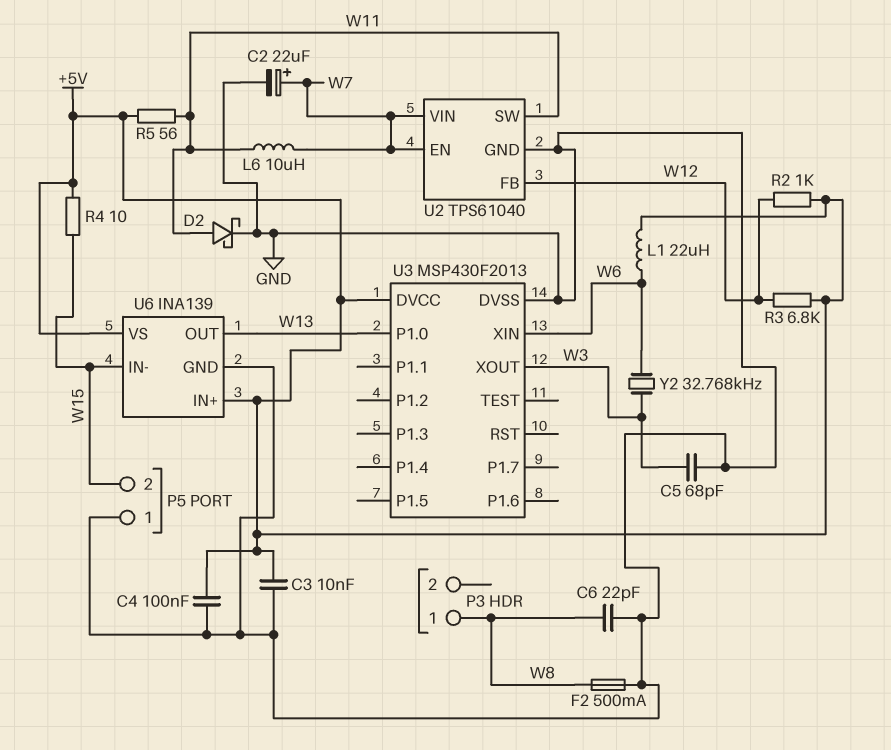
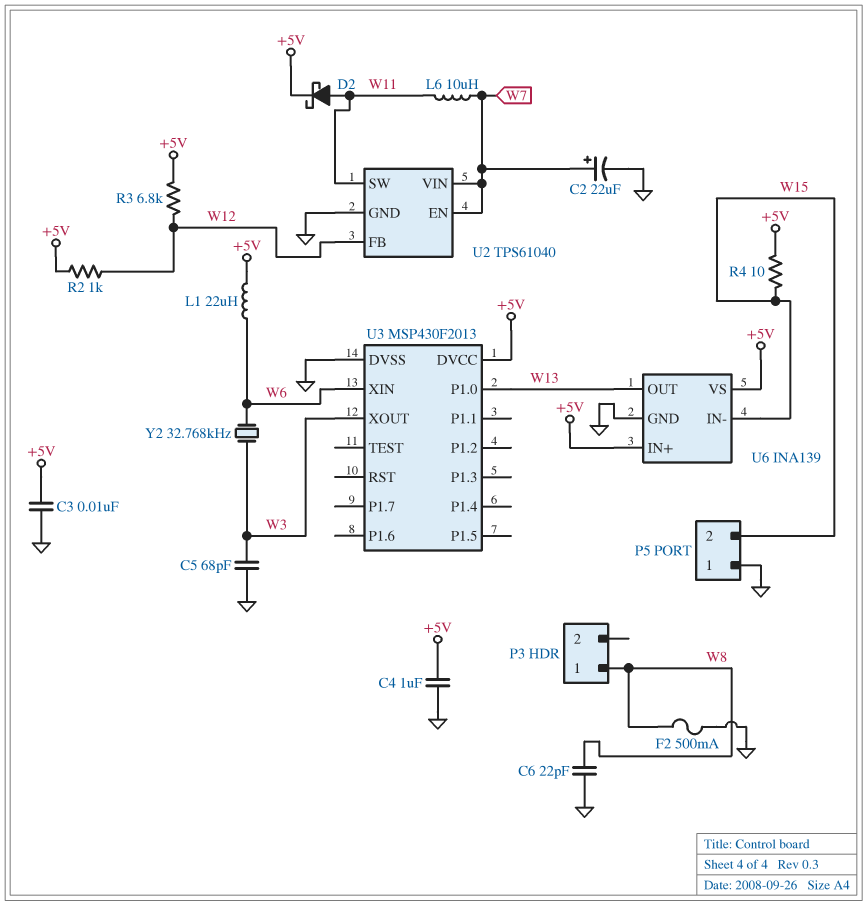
C4: 100nF (+5V, GND) -> 1uF (+5V, GND)
D2: schottky (A W11, K GND) -> schottky (A W11, K +5V)
R5: 56 (+5V, W11) -> none

